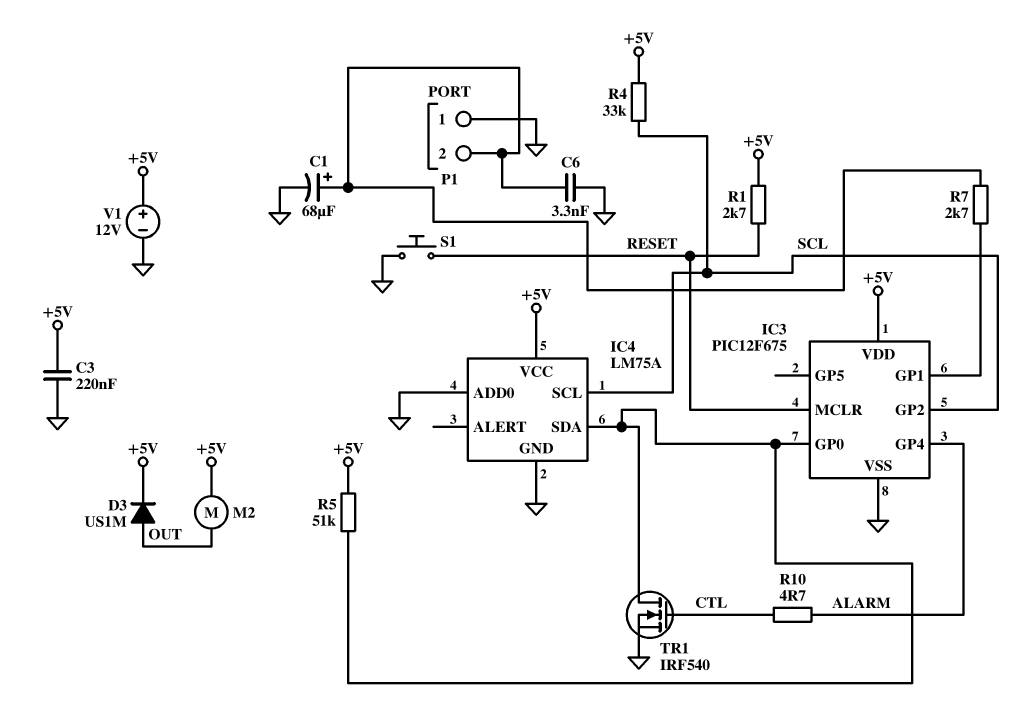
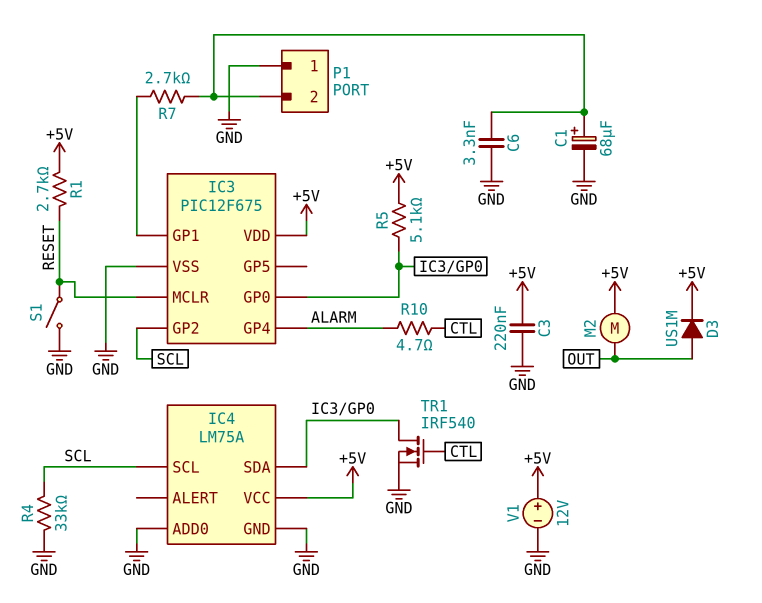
R4: 33k (+5V, SCL) -> 33k (GND, SCL)
R5: 51k (+5V, IC3/GP0) -> 5.1k (+5V, IC3/GP0)
S1: button (GND, RESET) -> switch (GND, RESET)

